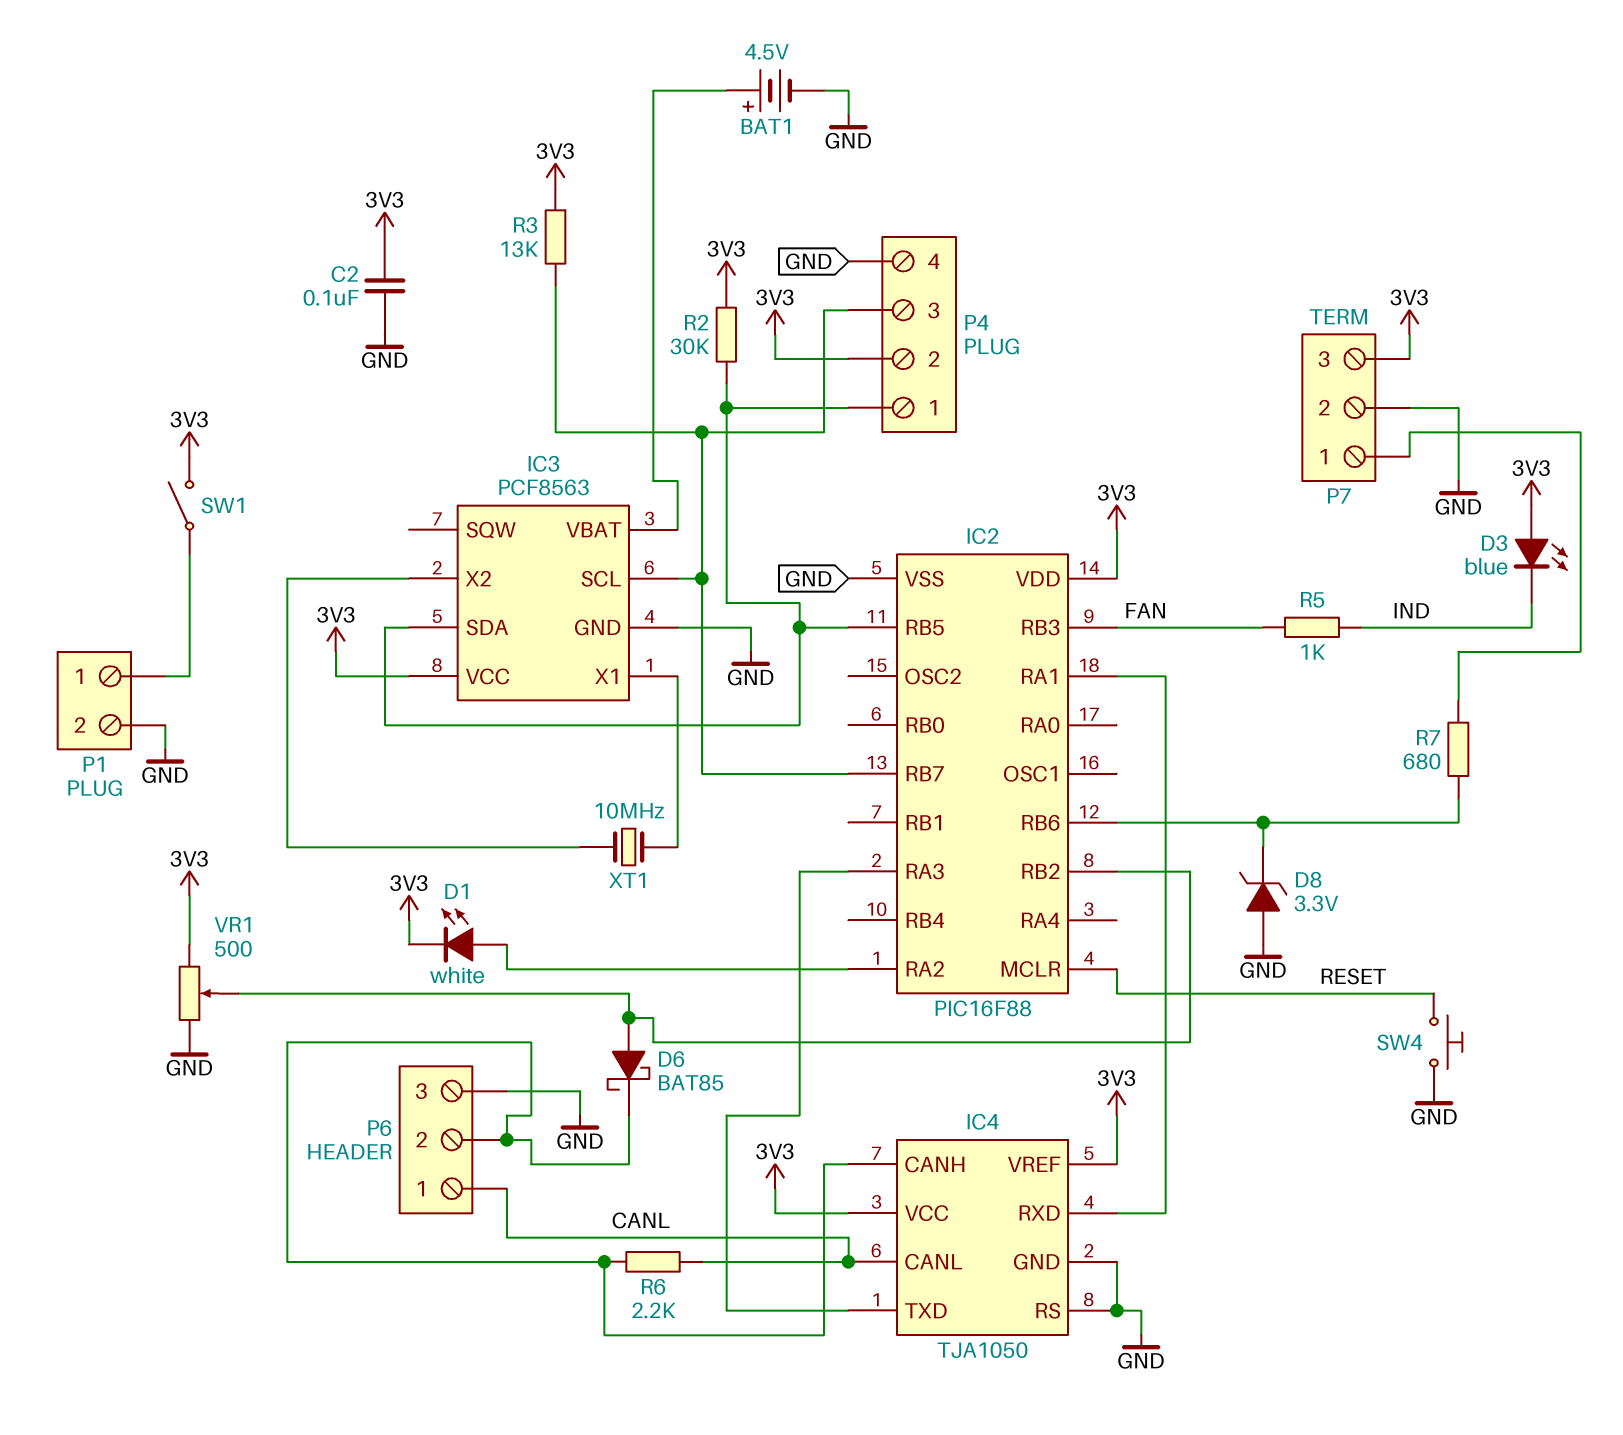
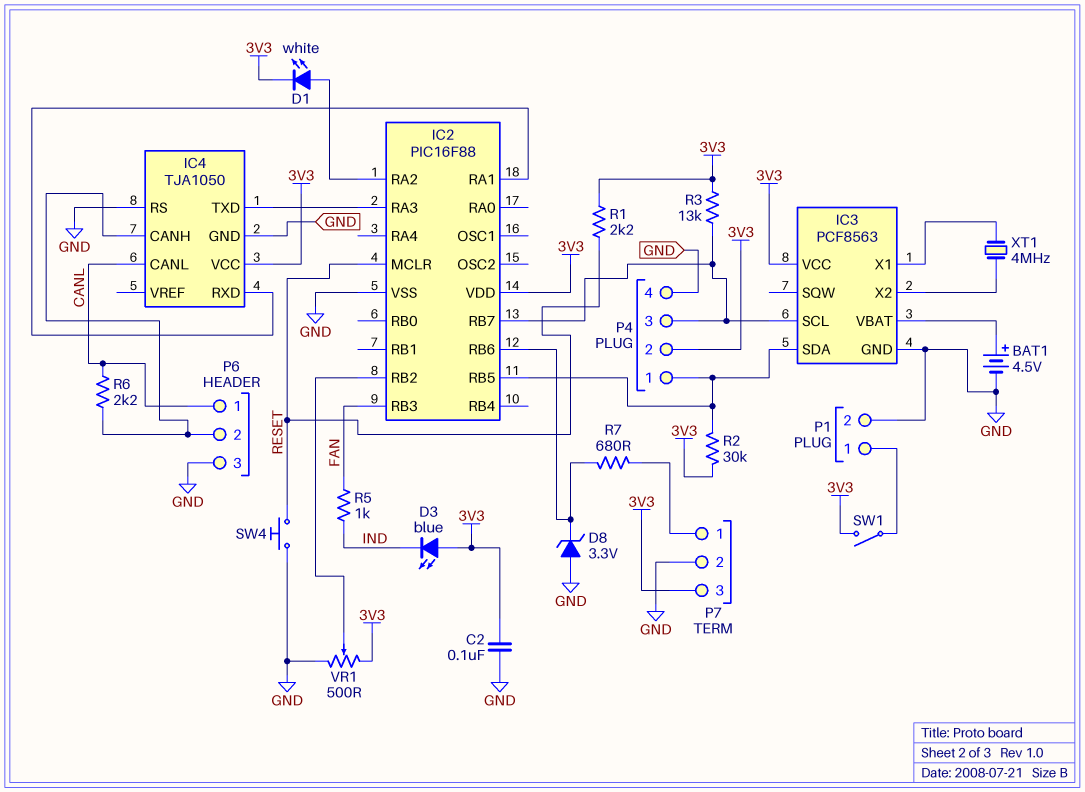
D6: schottky BAT85 (A IC2/RB2, K IC4/CANH) -> none
IC4 pin VREF: 3V3 -> none
R1: none -> 2.2k (3V3, RESET)
XT1: 10MHz (IC3/X1, IC3/X2) -> 4MHz (IC3/X1, IC3/X2)

